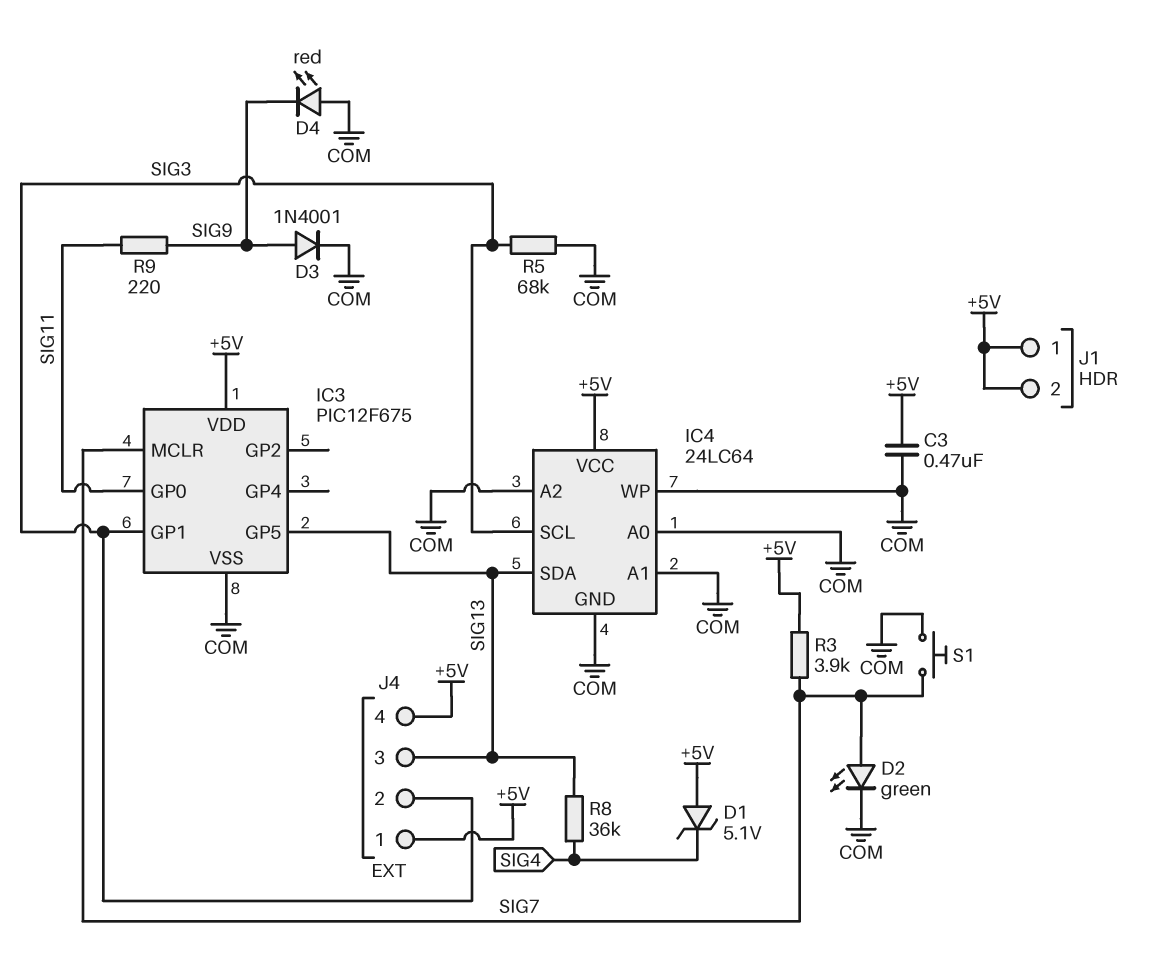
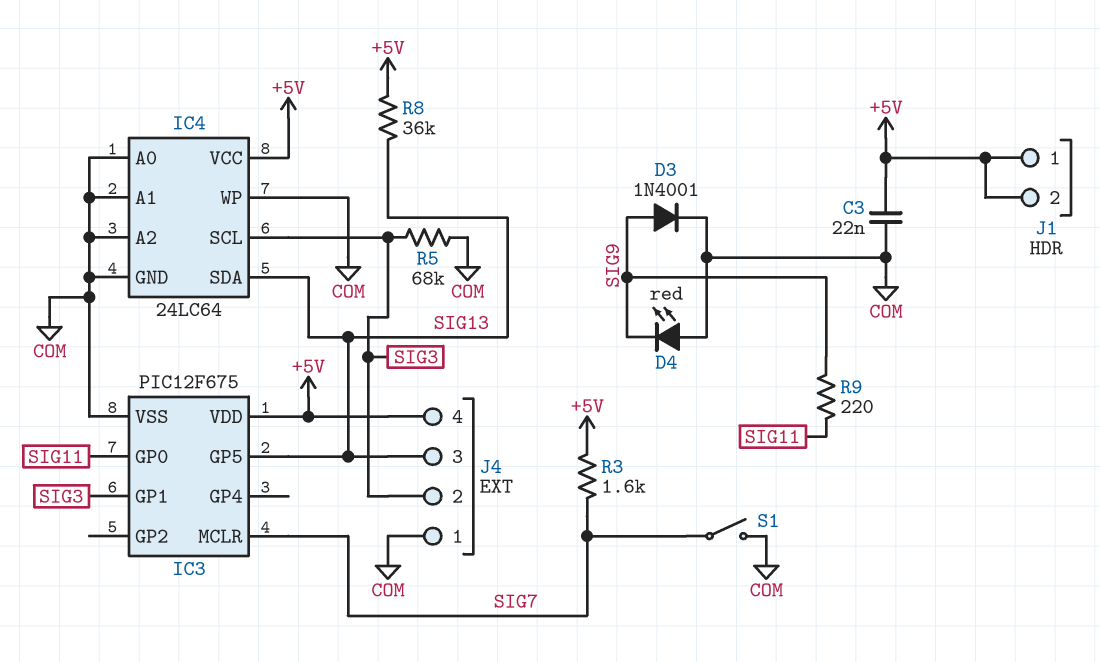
C3: 470nF (+5V, COM) -> 22nF (+5V, COM)
D1: zener 5.1V (A +5V, K SIG4) -> none
D2: LED green (A SIG7, K COM) -> none
J4 pin 1: +5V -> COM
R3: 3.9k (+5V, SIG7) -> 1.6k (+5V, SIG7)
R8: 36k (SIG4, SIG13) -> 36k (+5V, SIG13)
S1: button (COM, SIG7) -> switch (COM, SIG7)

